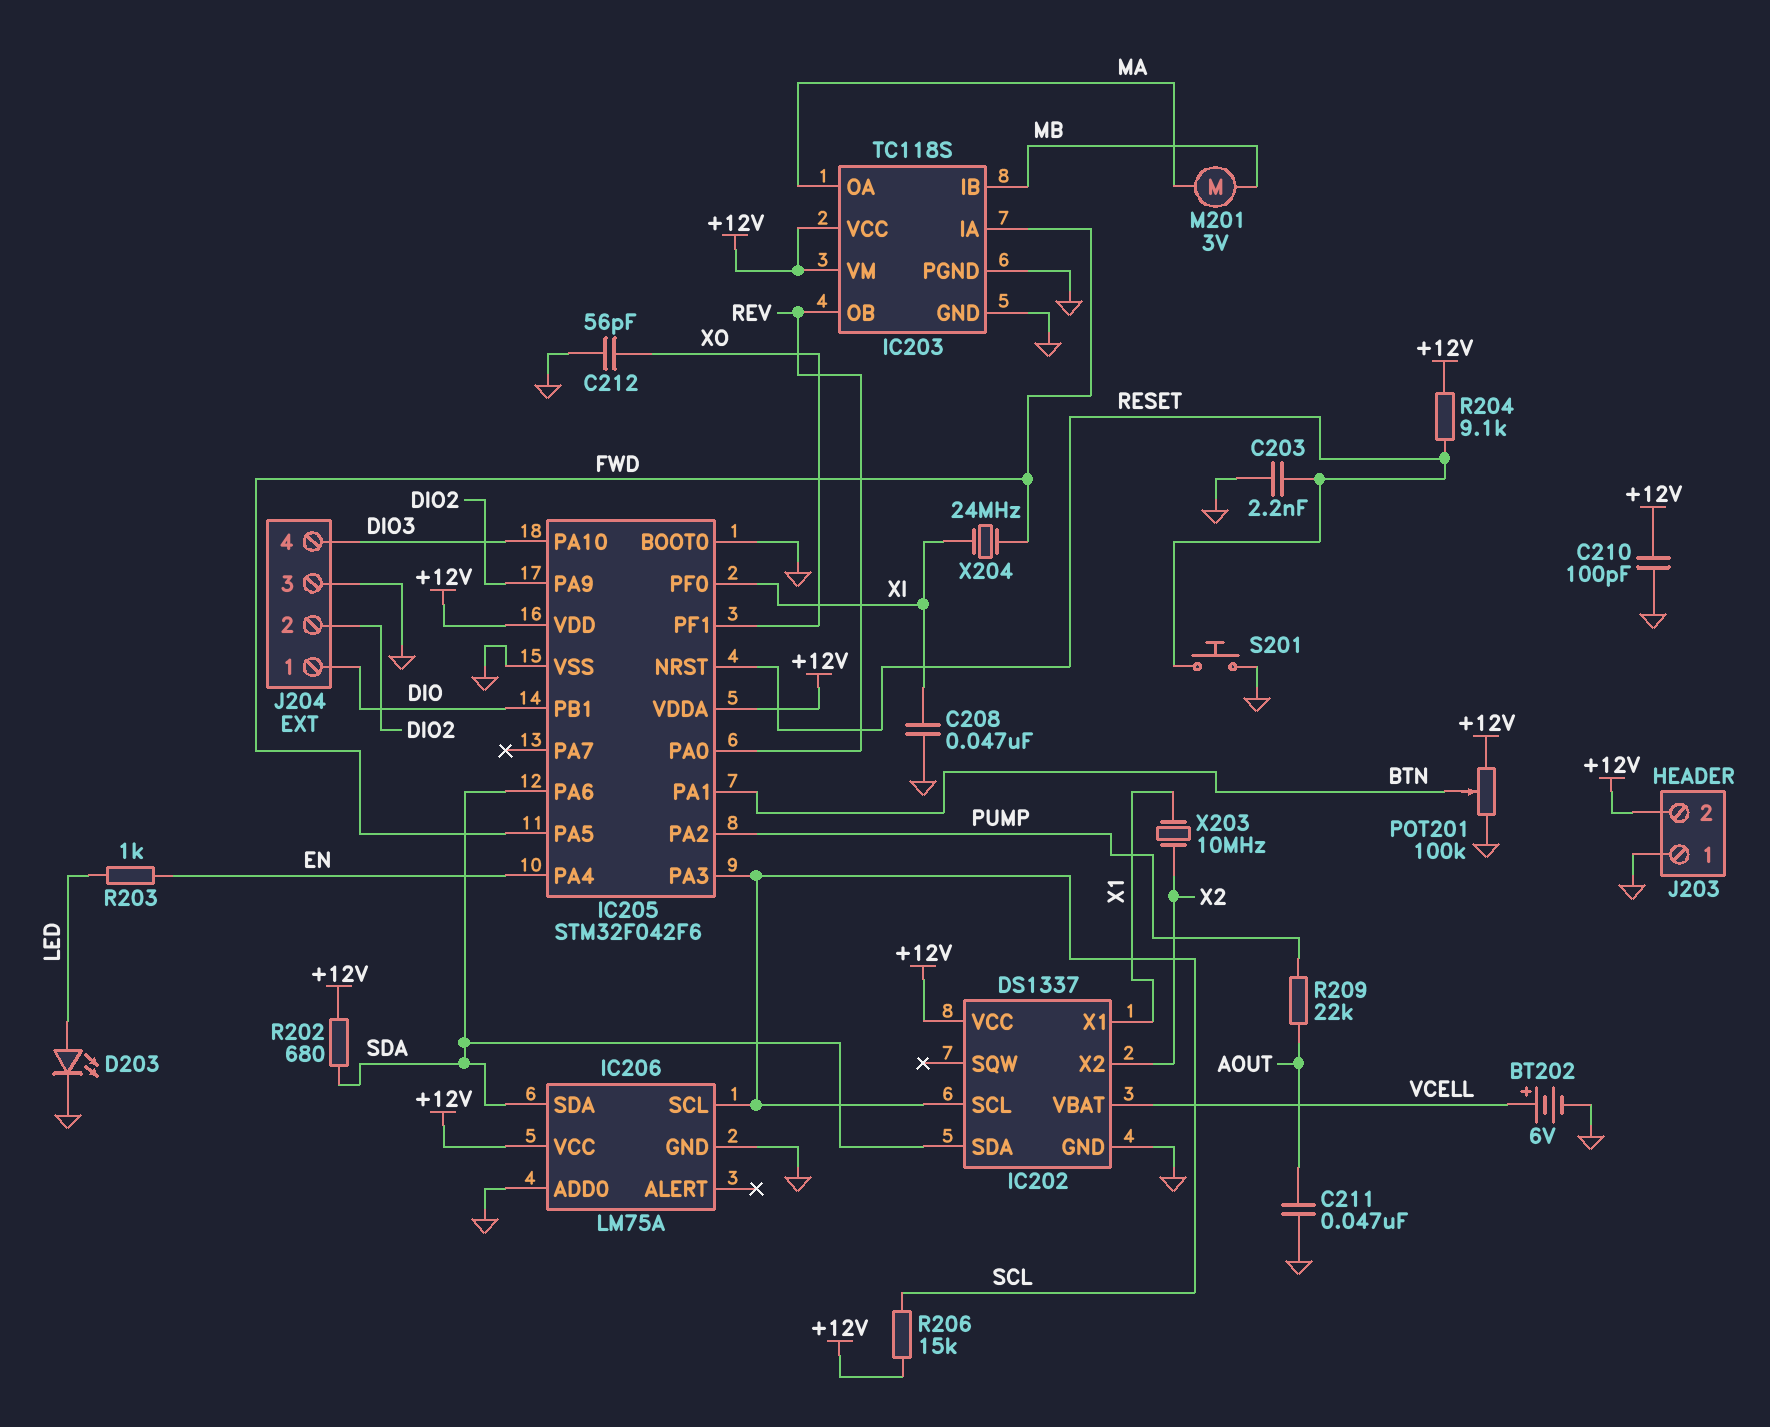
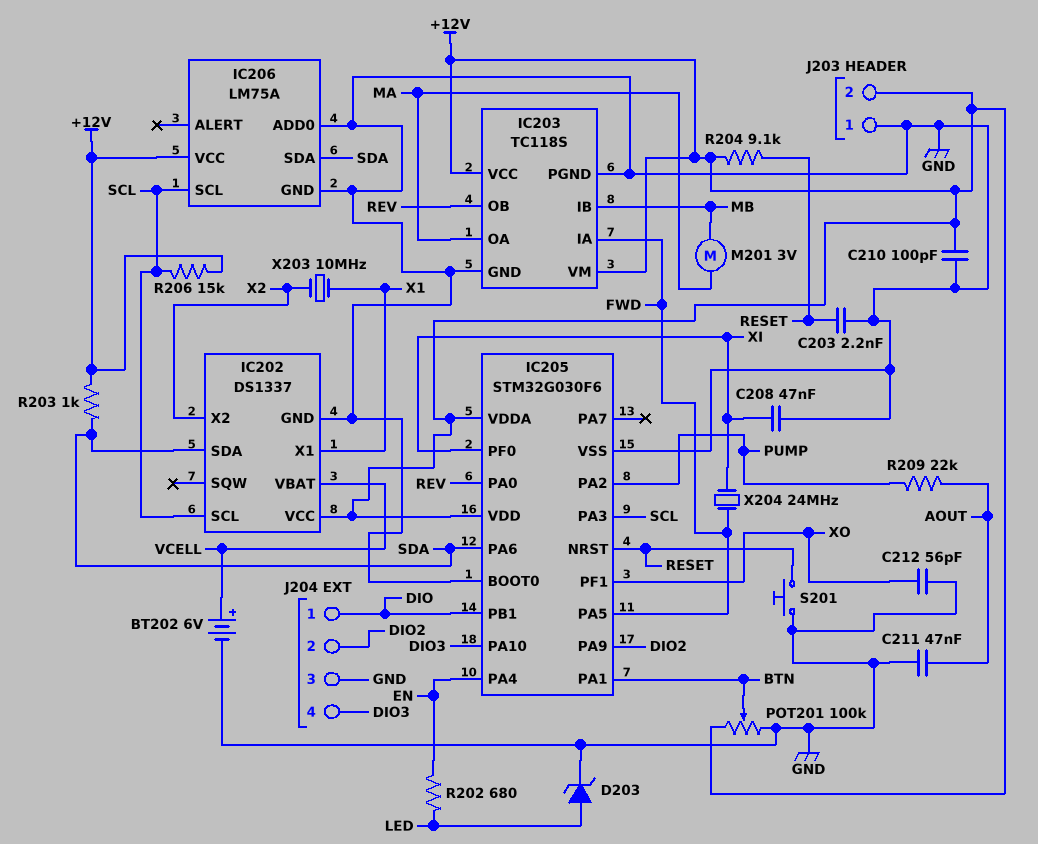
D203: LED (A LED, K GND) -> zener (A LED, K GND)
IC205: STM32F042F6 -> STM32G030F6
R202: 680 (+12V, SDA) -> 680 (EN, LED)
R203: 1k (EN, LED) -> 1k (+12V, SDA)

